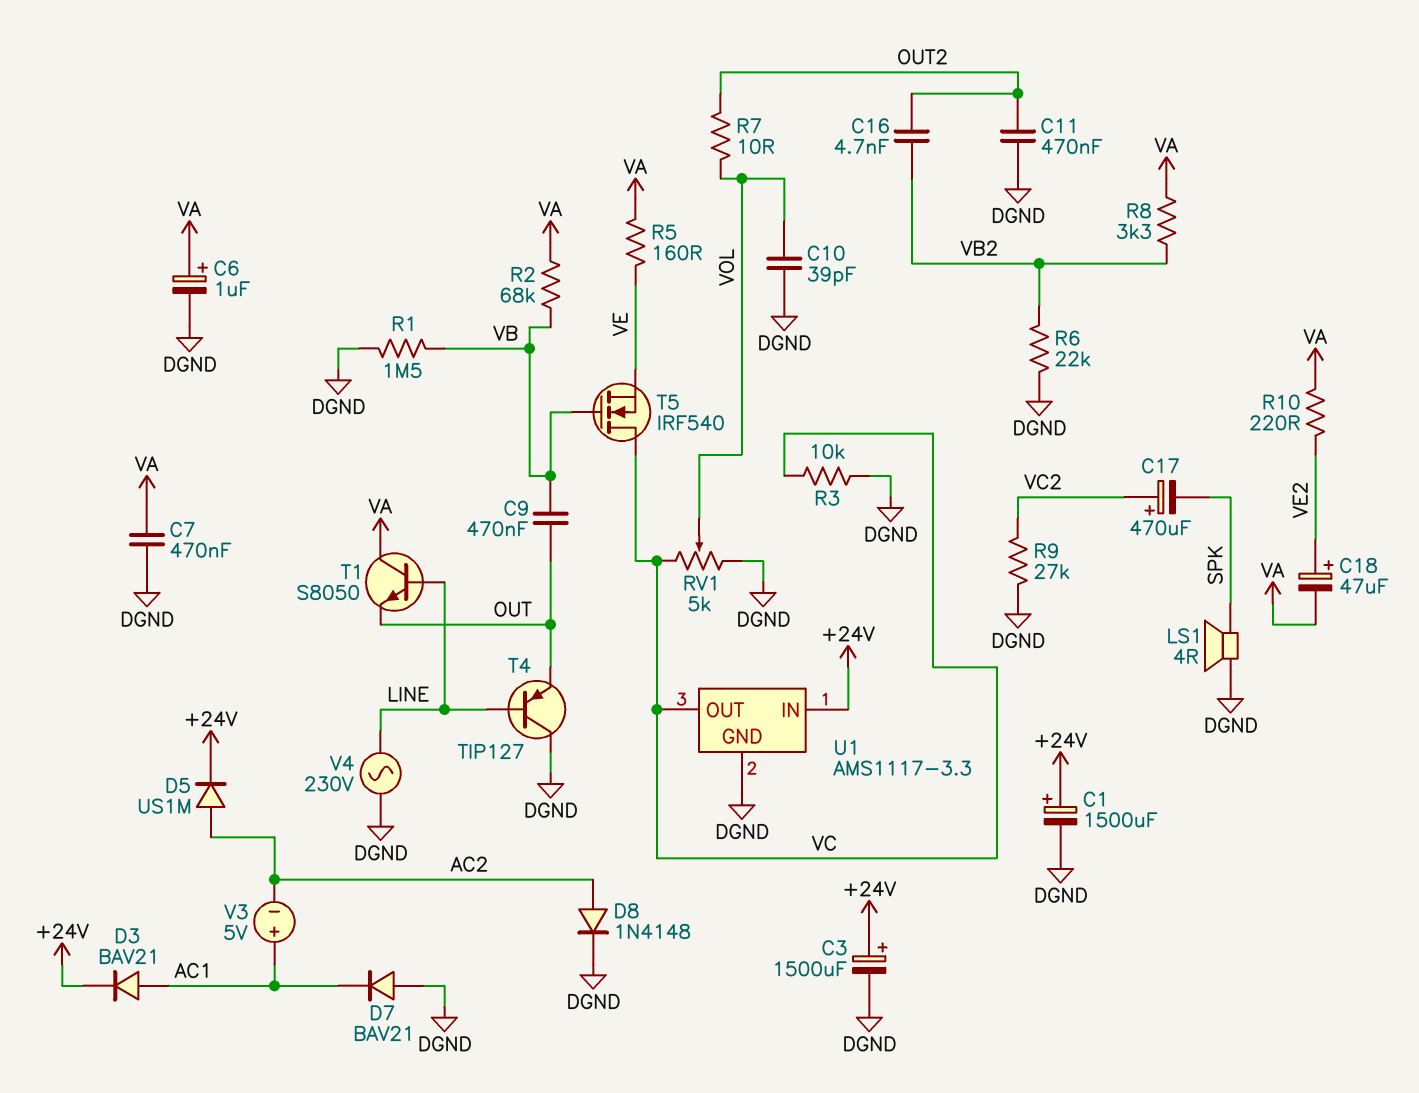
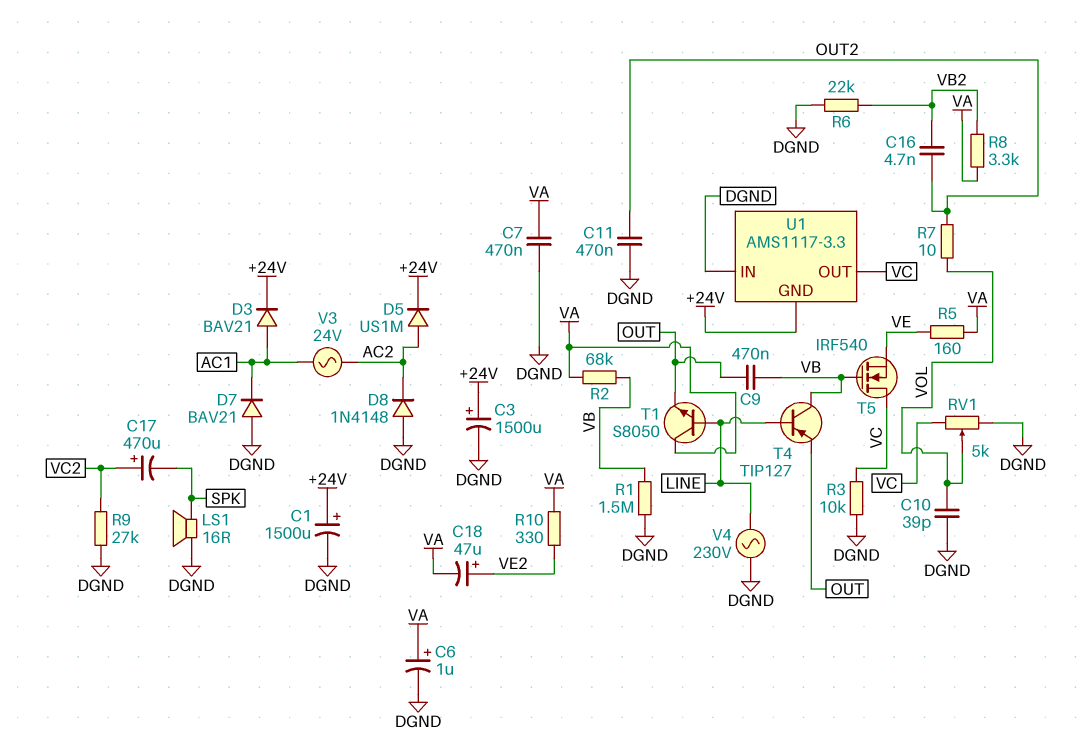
D8: diode 1N4148 (A AC2, K DGND) -> diode 1N4148 (A DGND, K AC2)
LS1: speaker 4R (DGND, SPK) -> speaker 16R (DGND, SPK)
R10: 220 (VA, VE2) -> 330 (VA, VE2)
T4: PNP TIP127 (B LINE, C DGND, E OUT) -> PNP TIP127 (B LINE, C VB, E OUT)
U1 pin GND: DGND -> +24V
U1 pin IN: +24V -> DGND
V3: 5V (plus AC1, minus AC2) -> AC 24V (AC1, AC2)

